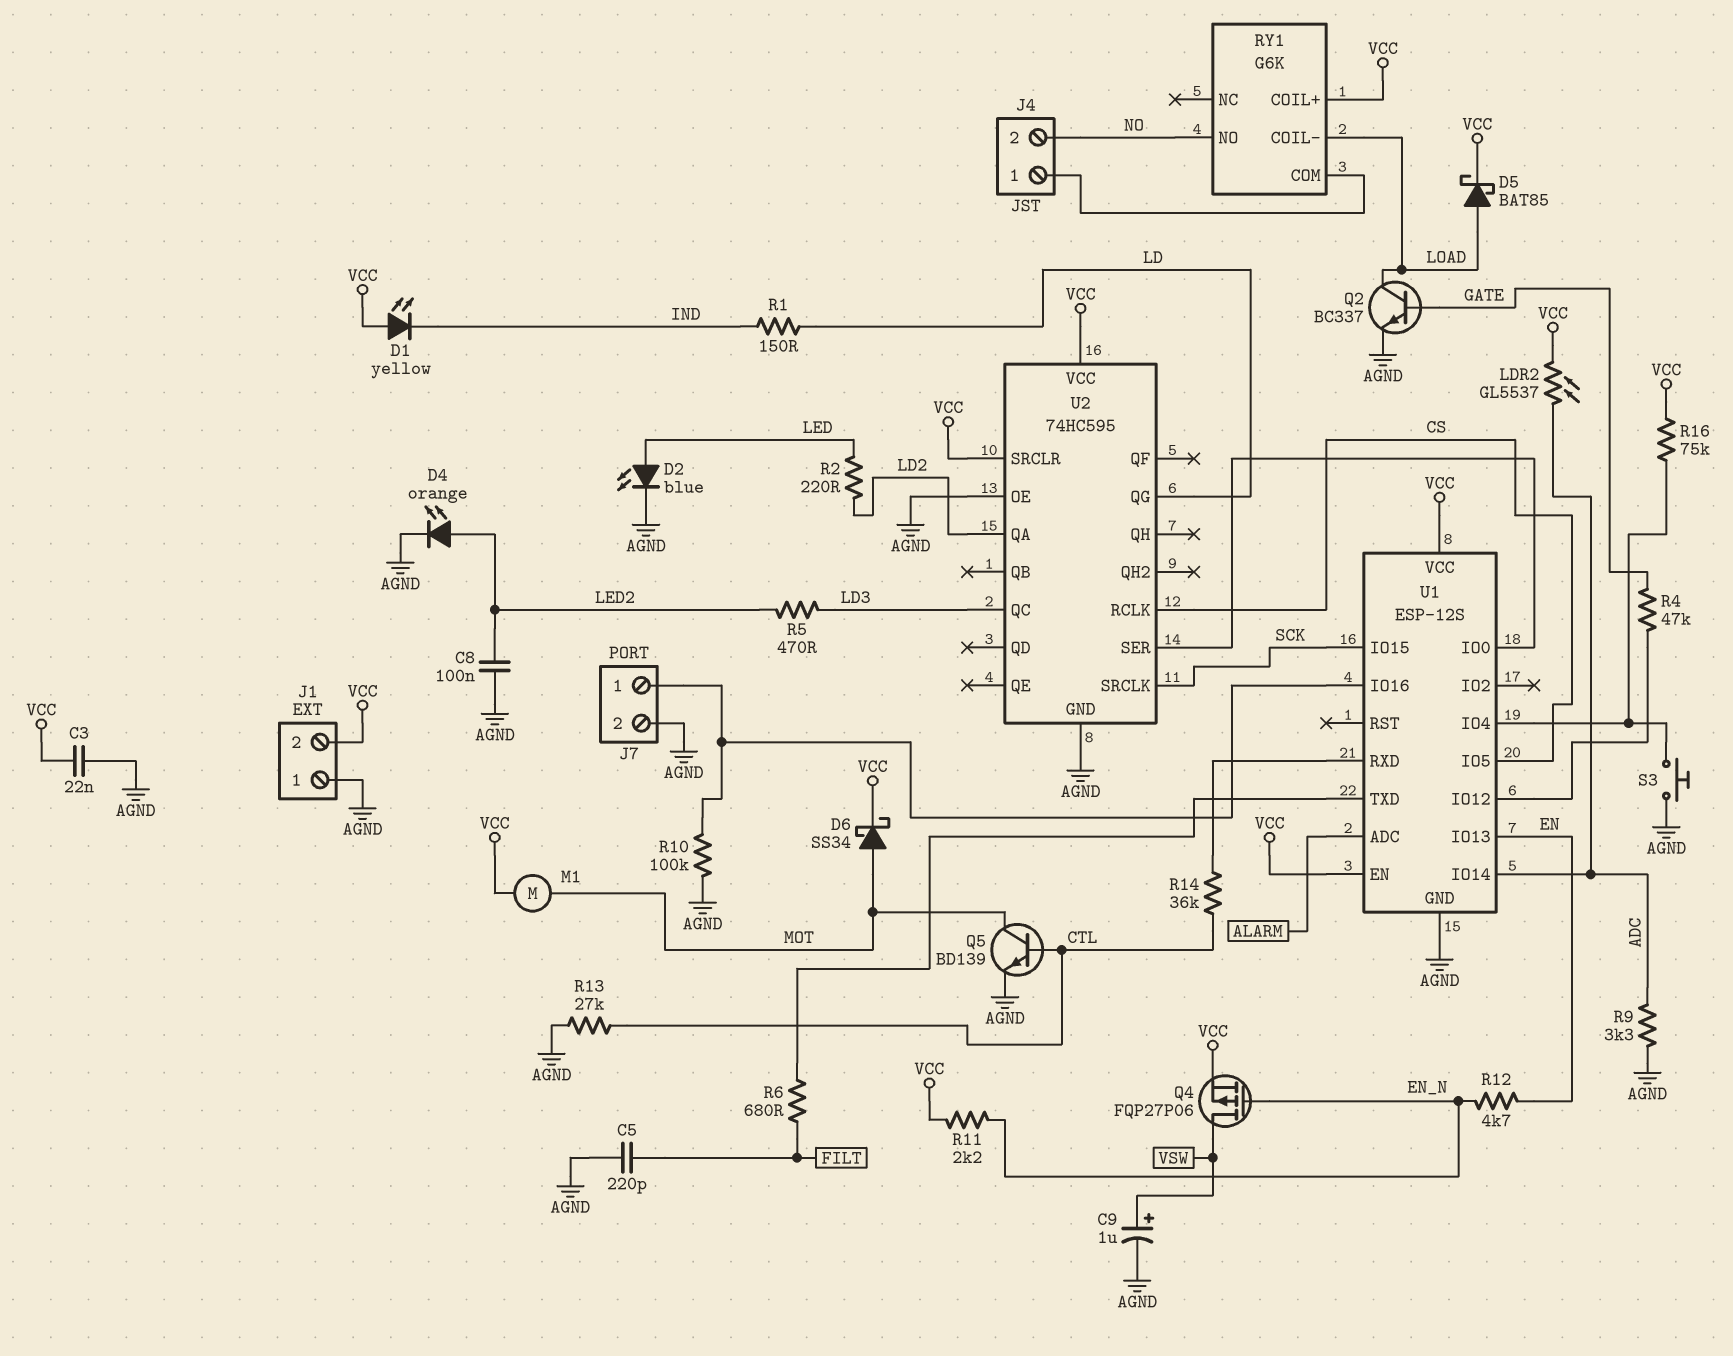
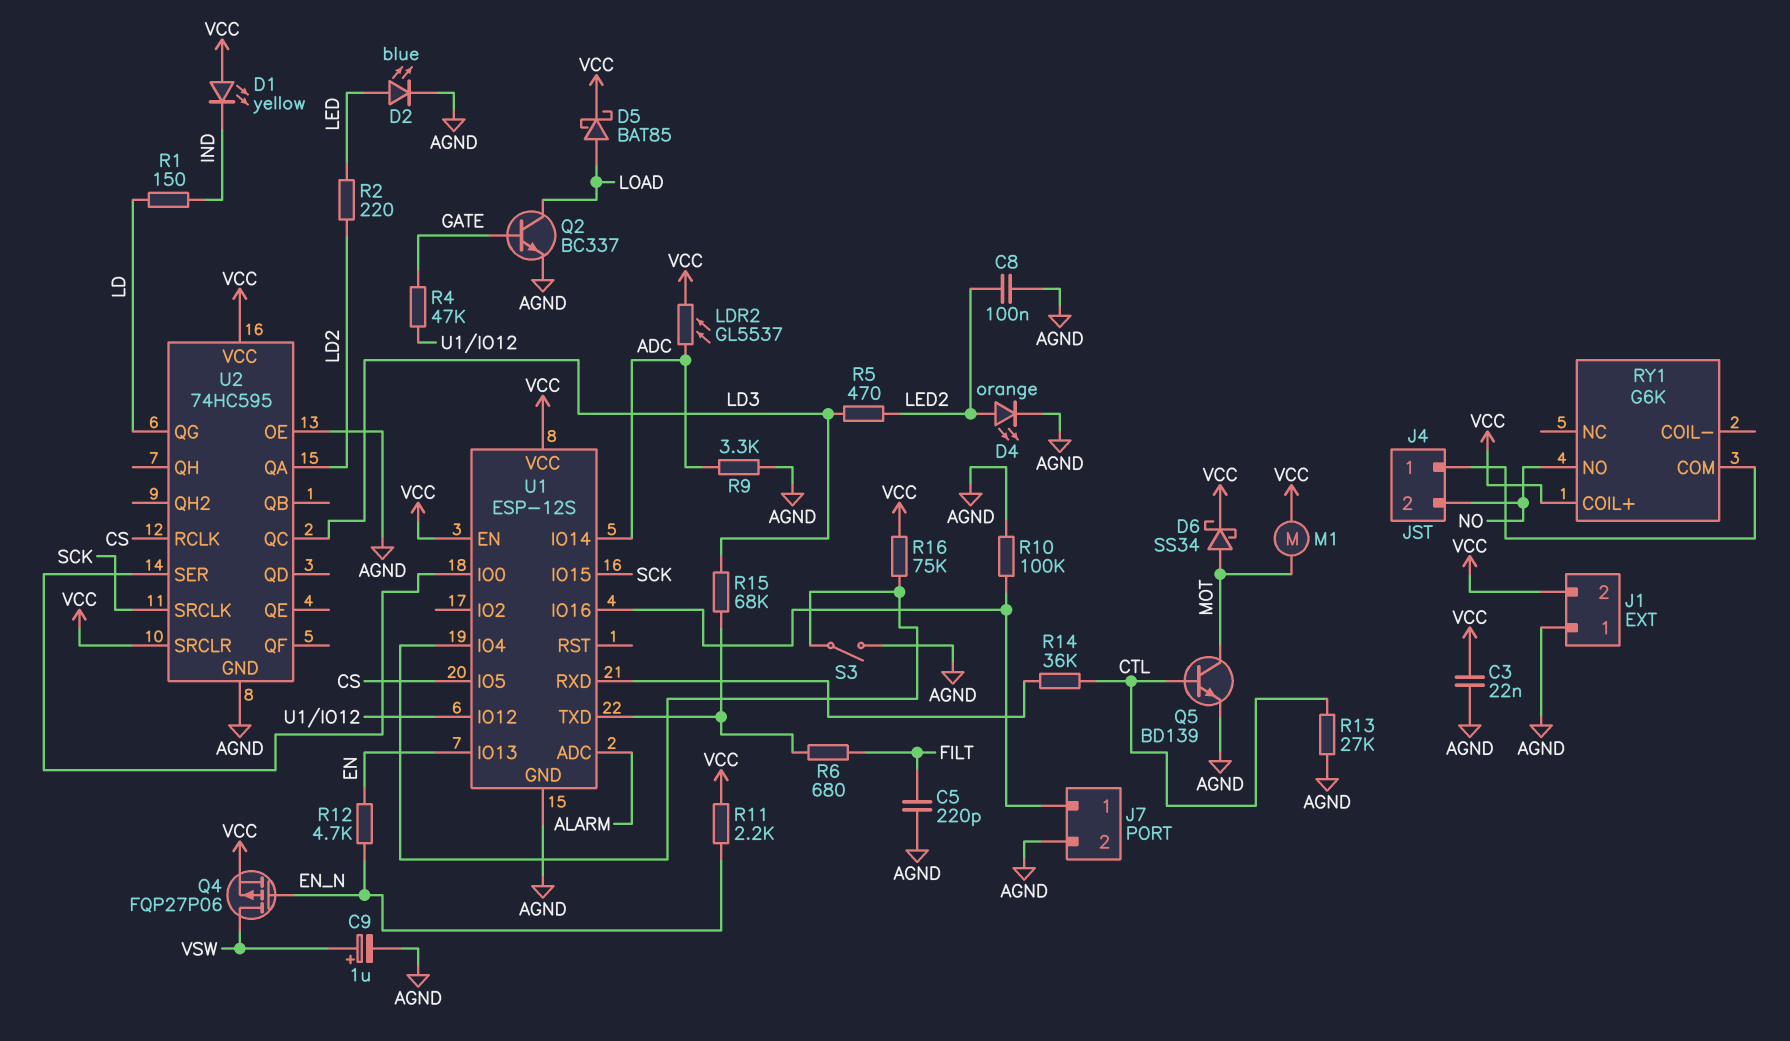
R15: none -> 68k (LD3, U1/TXD)
RY1 pin COIL-: LOAD -> none
S3: button (AGND, U1/IO4) -> switch (AGND, U1/IO4)

